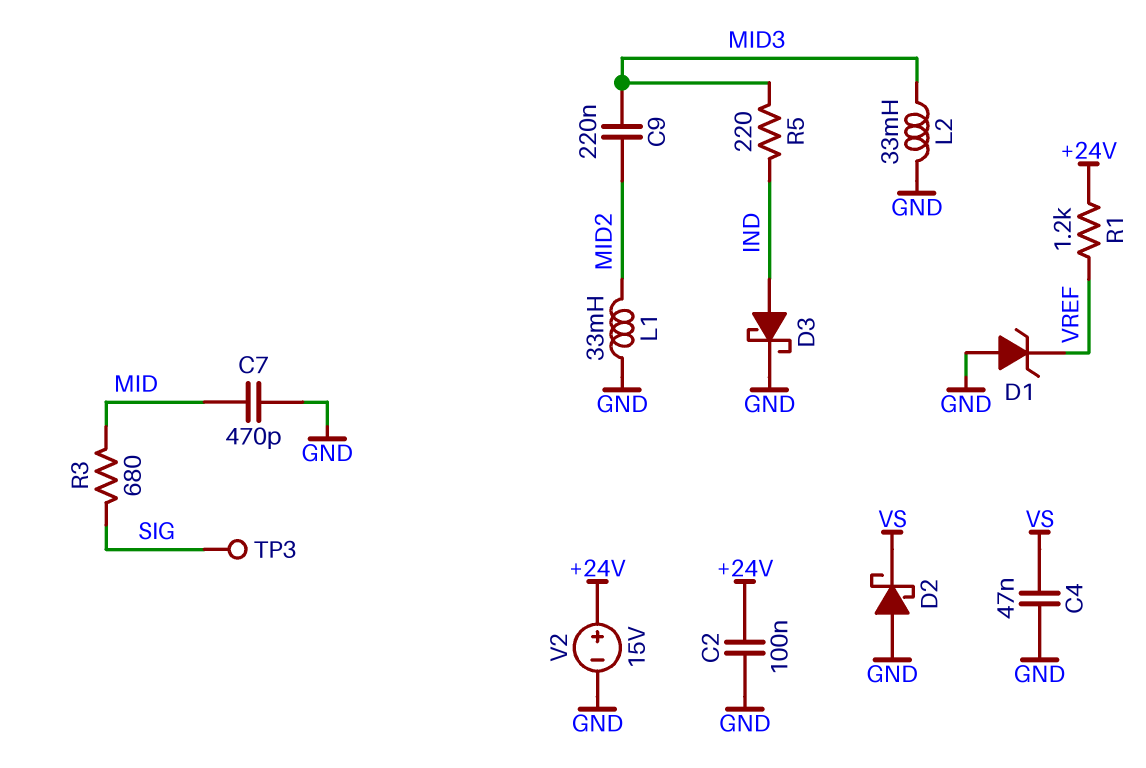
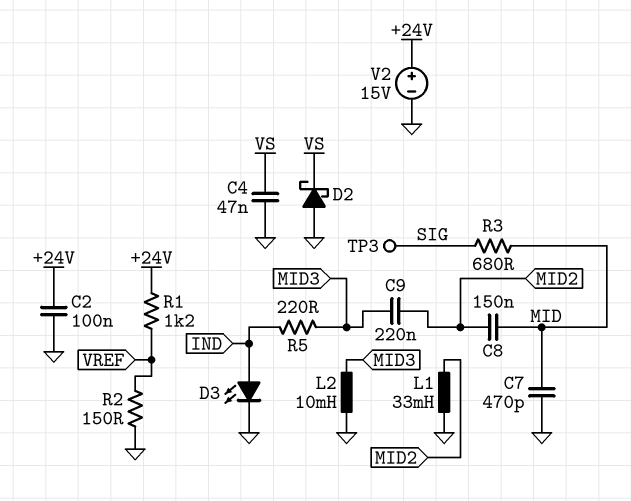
C8: none -> 150nF (MID, MID2)
D1: zener (A GND, K VREF) -> none
D3: schottky (A IND, K GND) -> LED (A IND, K GND)
L2: 33mH (GND, MID3) -> 10mH (GND, MID3)
R2: none -> 150 (GND, VREF)

